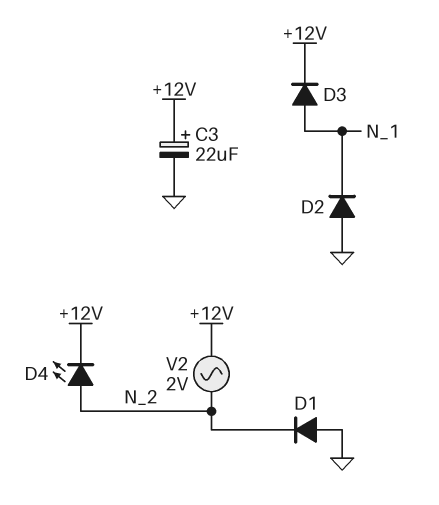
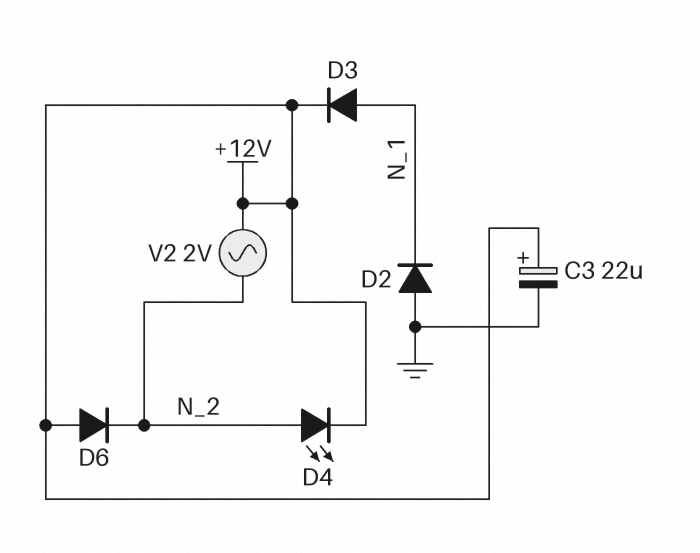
D1: diode (A GND, K N_2) -> none
D6: none -> diode (A +12V, K N_2)

